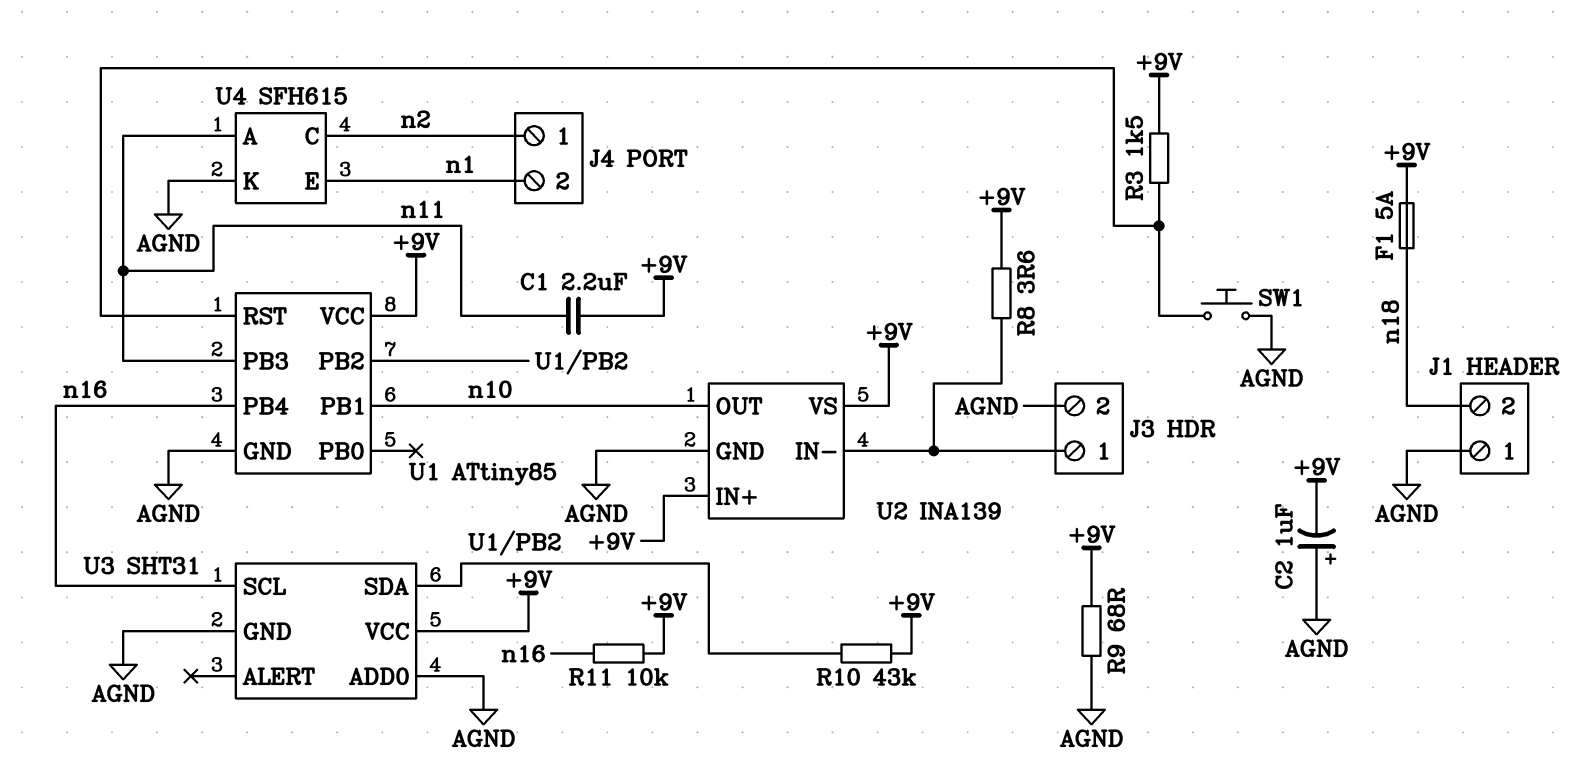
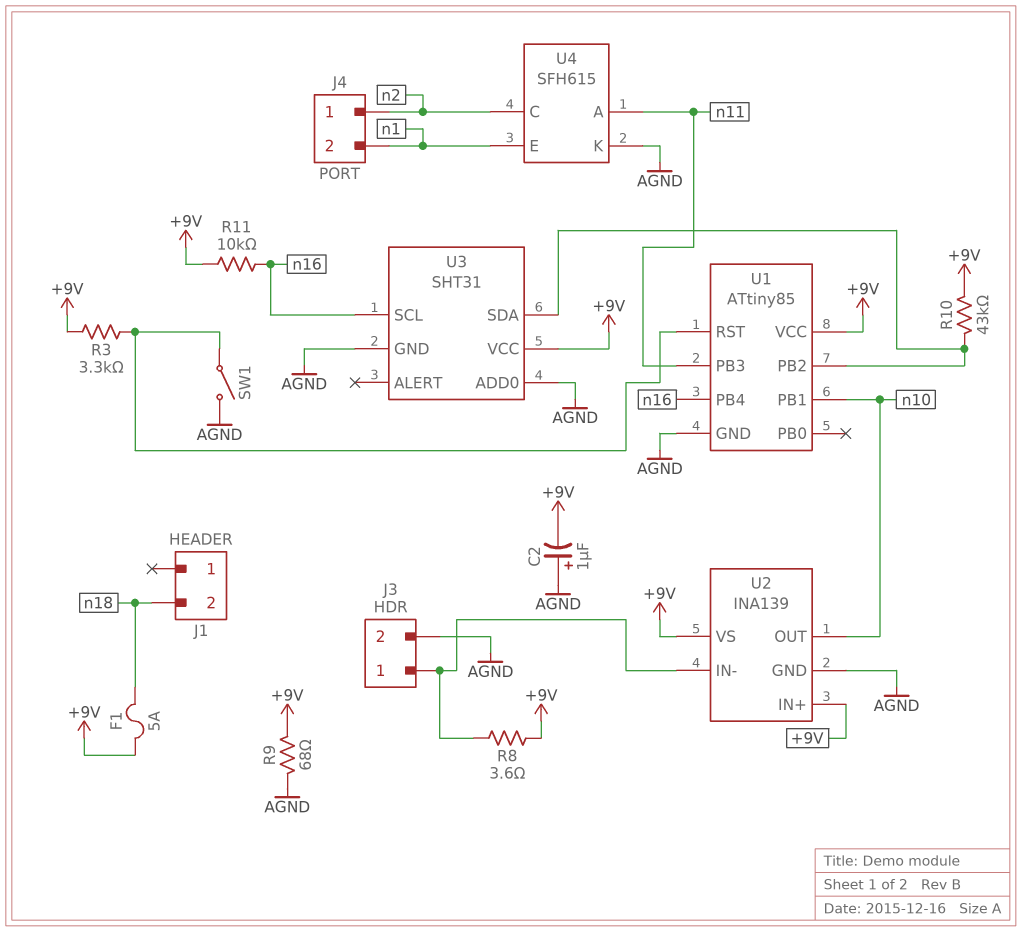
C1: 2.2uF (+9V, n11) -> none
J1 pin 1: AGND -> none
R3: 1.5k (+9V, U1/RST) -> 3.3k (+9V, U1/RST)
SW1: button (AGND, U1/RST) -> switch (AGND, U1/RST)

